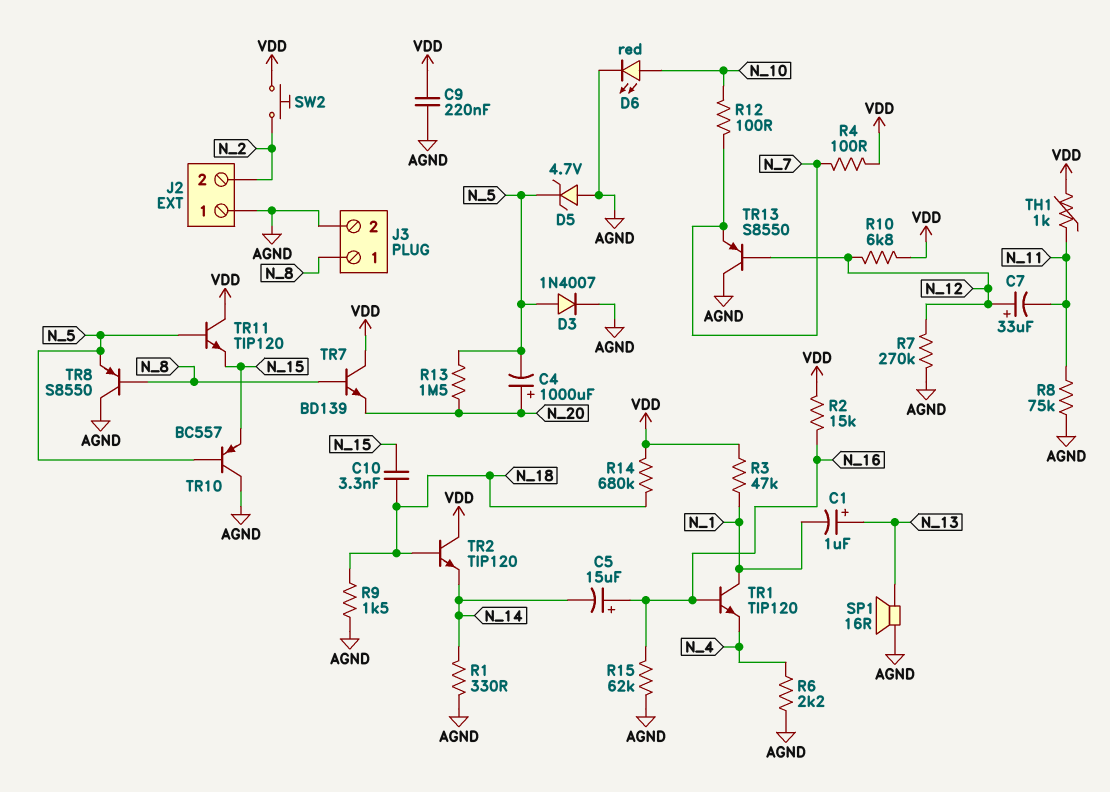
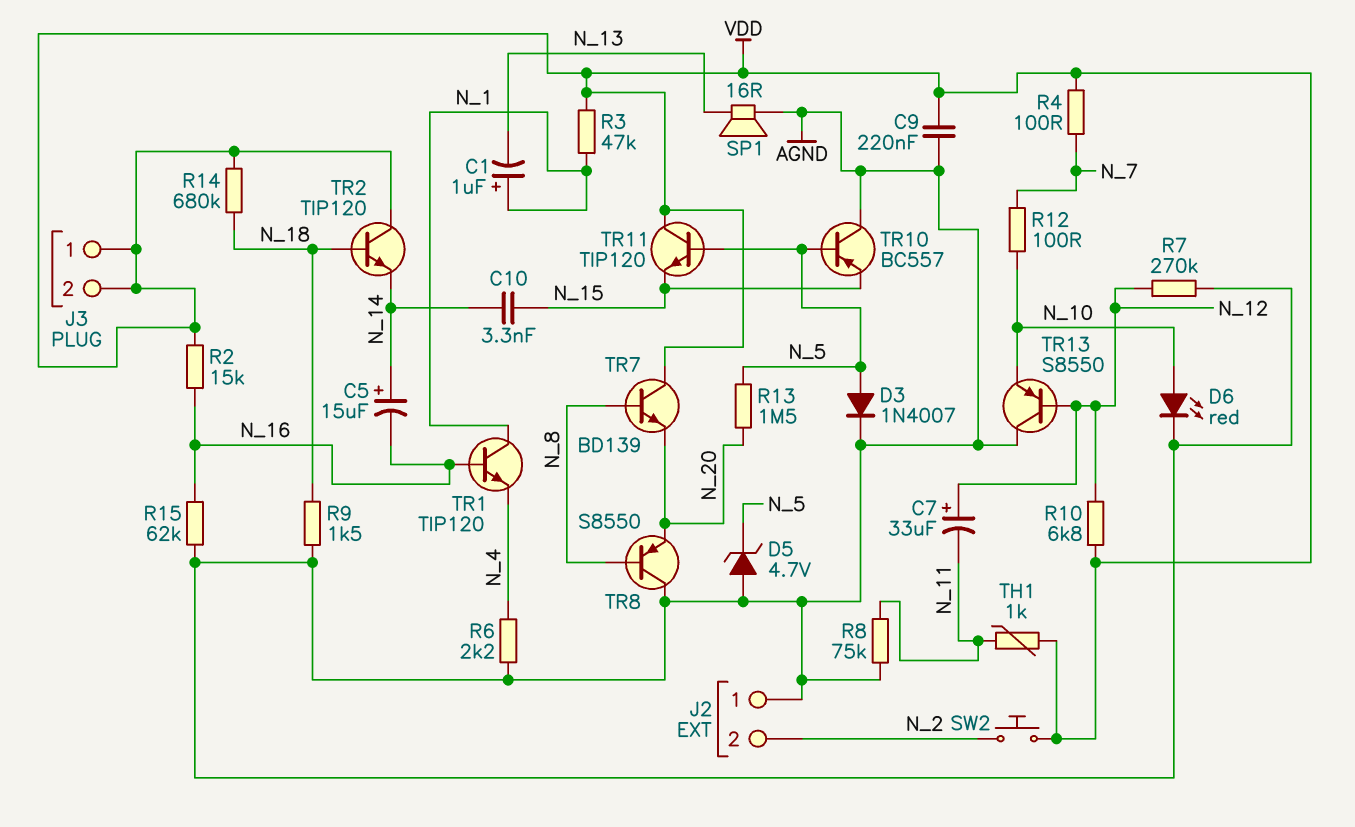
C1: 1uF (plus N_13, minus N_1) -> 1uF (plus N_1, minus N_13)
C4: 1000uF (plus N_20, minus N_5) -> none
C5: 15uF (plus N_16, minus N_14) -> 15uF (plus N_14, minus N_16)
C10: 3.3nF (N_15, N_18) -> 3.3nF (N_14, N_15)
J3 pin 1: N_8 -> VDD
J3 pin 2: AGND -> VDD
R1: 330 (AGND, N_14) -> none
TR8: PNP S8550 (B N_8, C AGND, E N_5) -> PNP S8550 (B N_8, C AGND, E N_20)
TR13: PNP S8550 (B N_12, C AGND, E N_7) -> PNP S8550 (B N_12, C AGND, E N_10)

